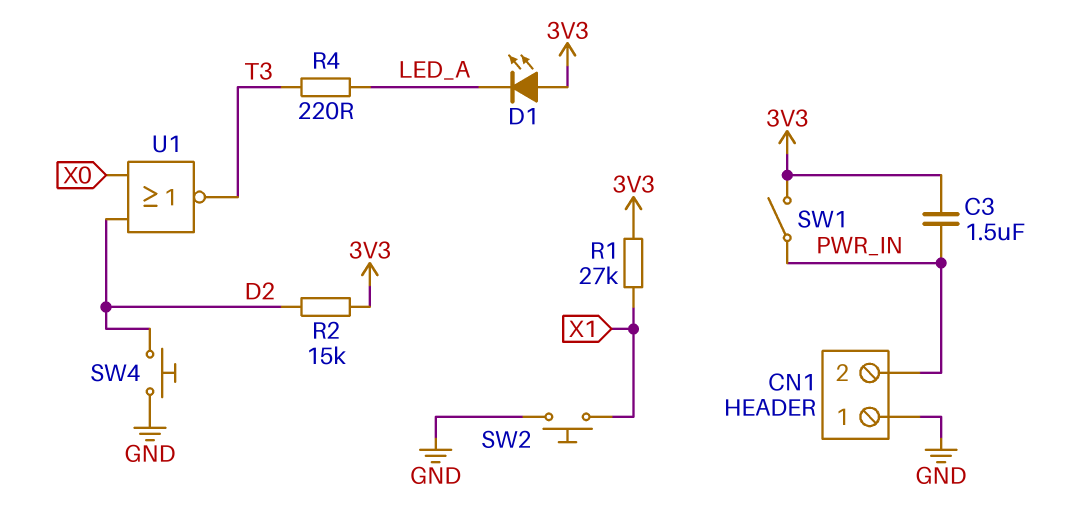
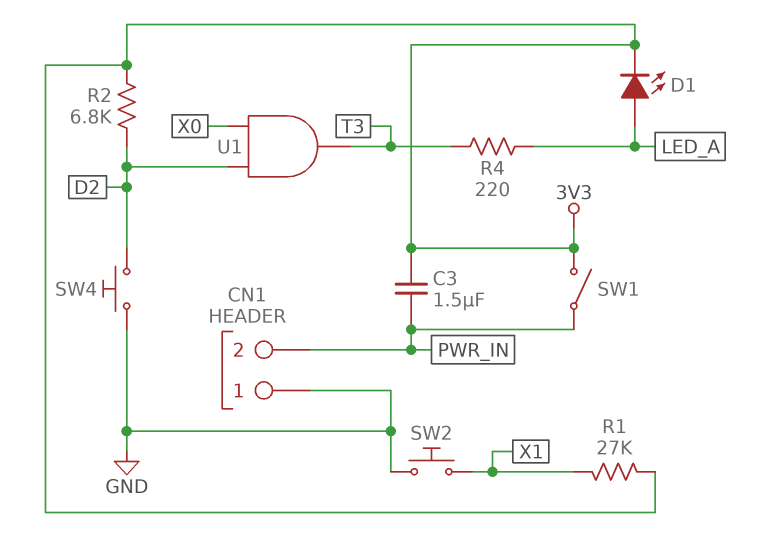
D1: LED (A 3V3, K LED_A) -> LED (A LED_A, K 3V3)
R2: 15k (3V3, D2) -> 6.8k (3V3, D2)
U1: NOR (in D2, in X0, out T3) -> AND (in D2, in X0, out T3)

